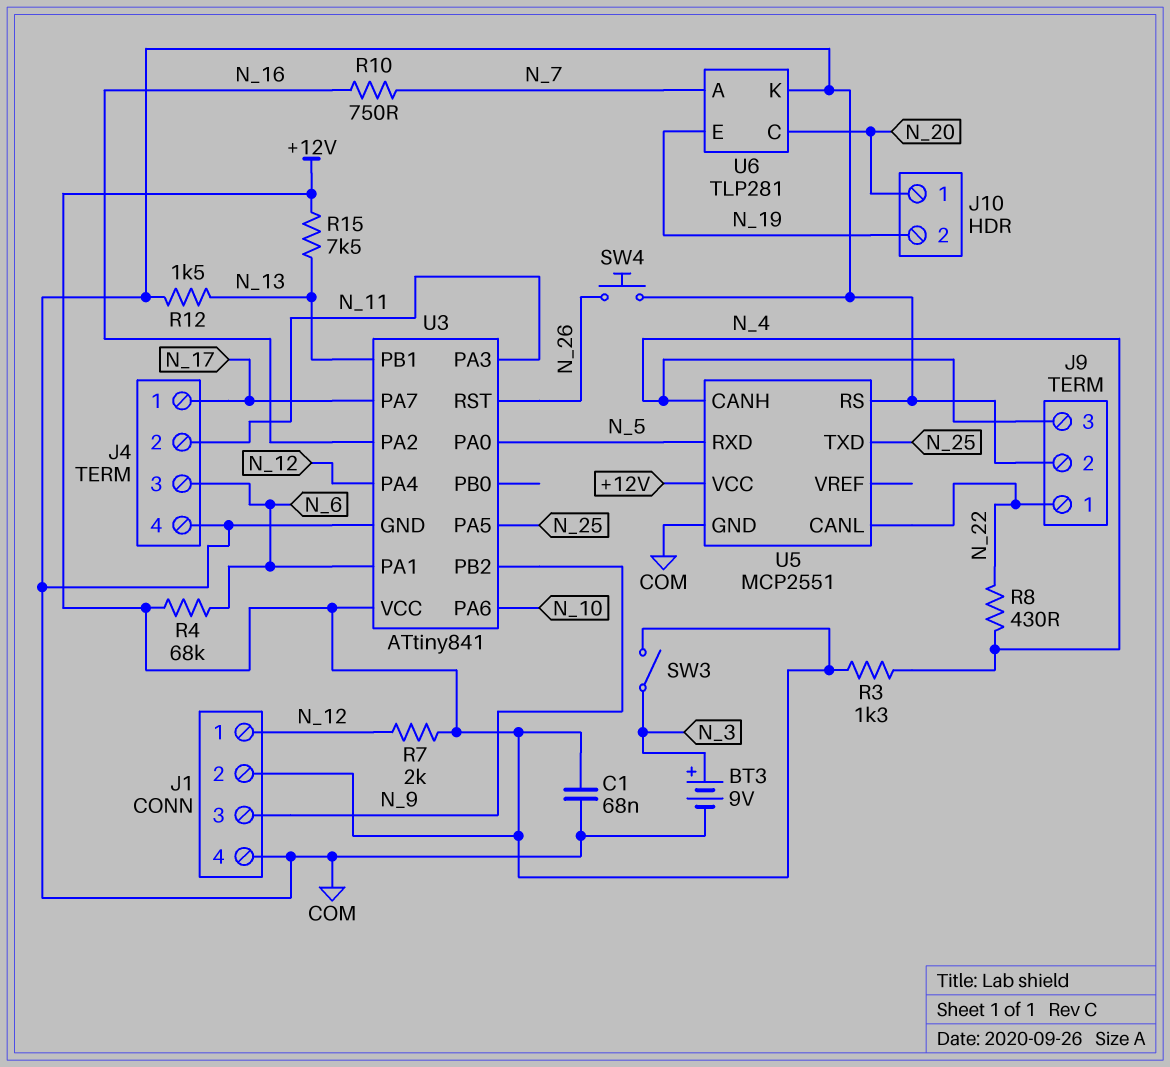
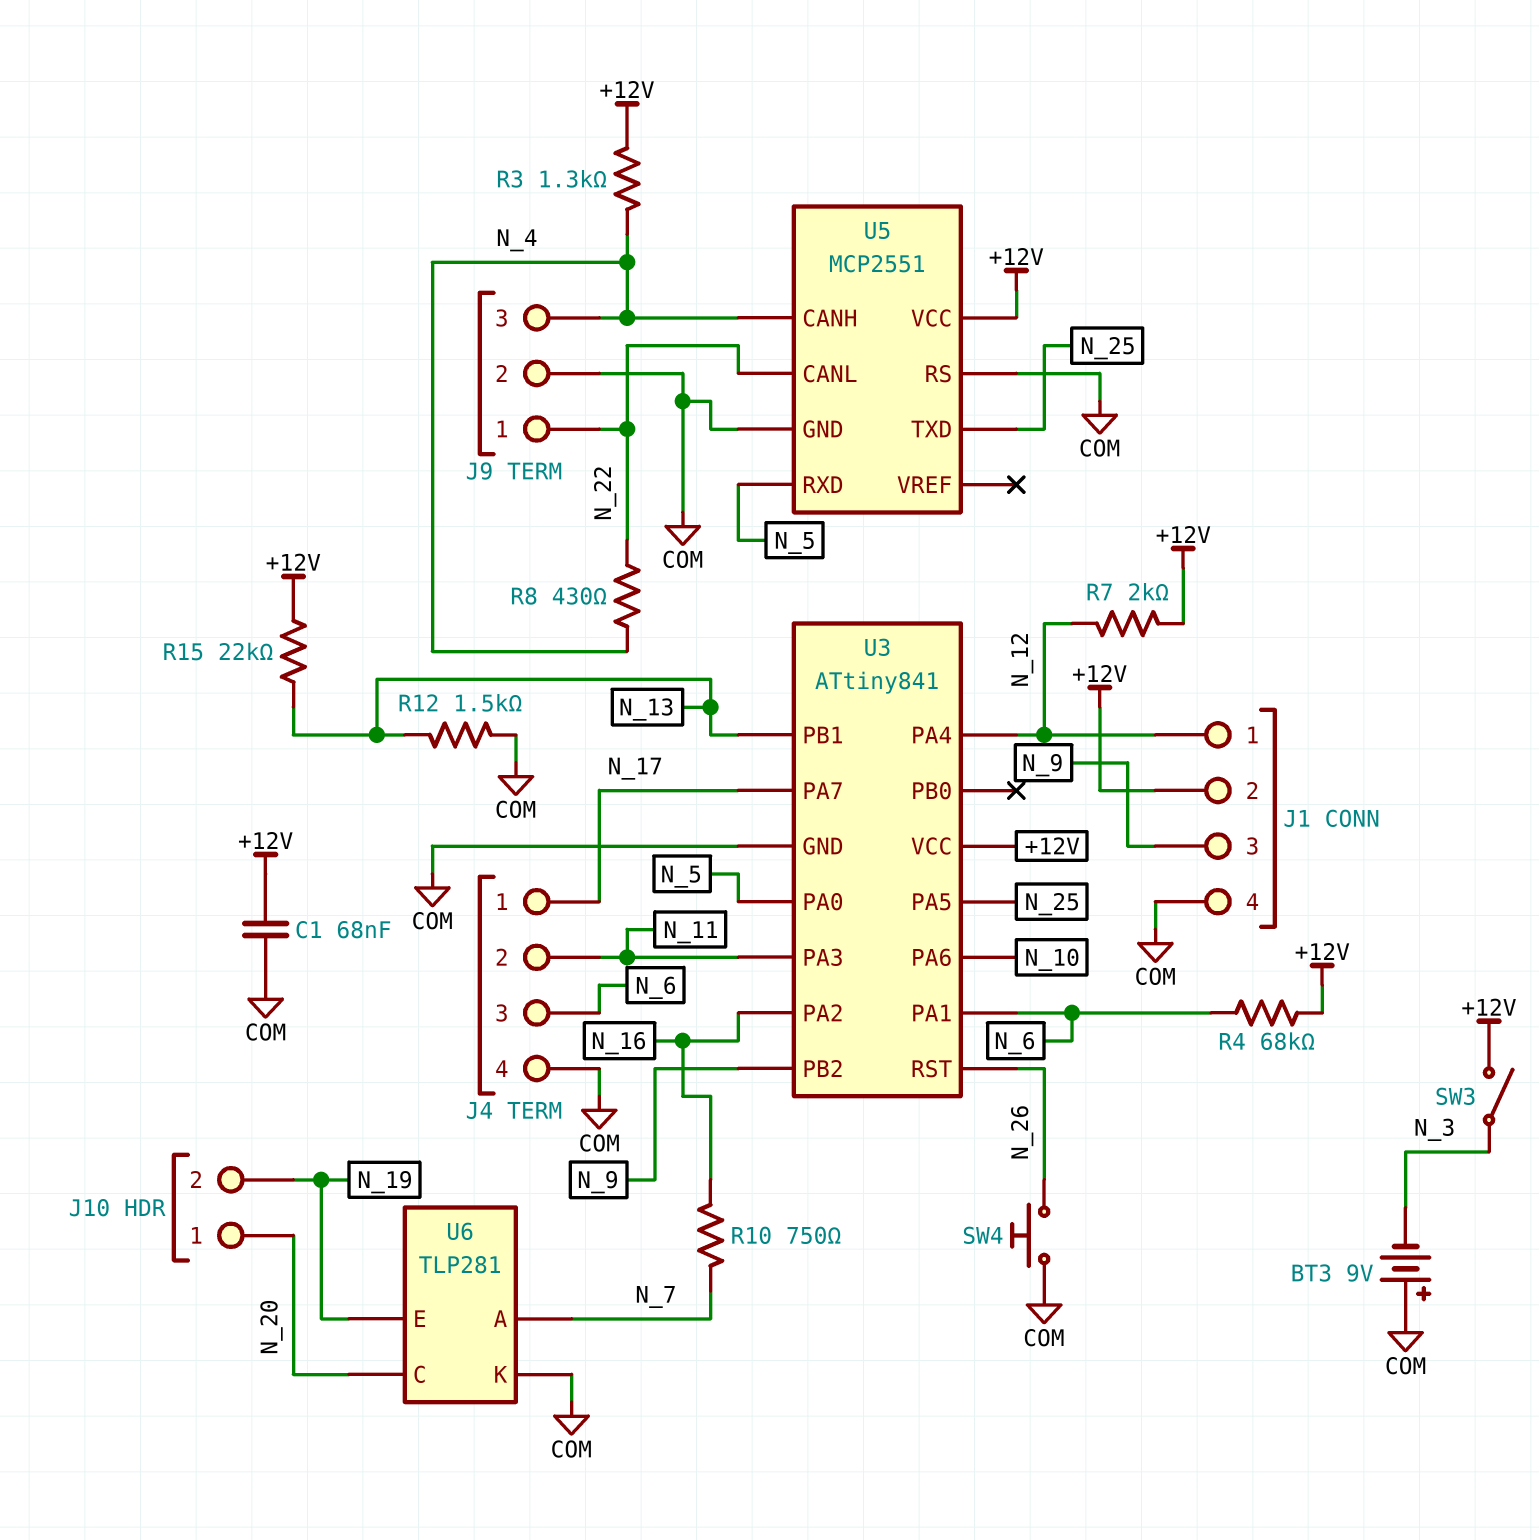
BT3: 9V (plus N_3, minus COM) -> 9V (plus COM, minus N_3)
R15: 7.5k (+12V, N_13) -> 22k (+12V, N_13)

